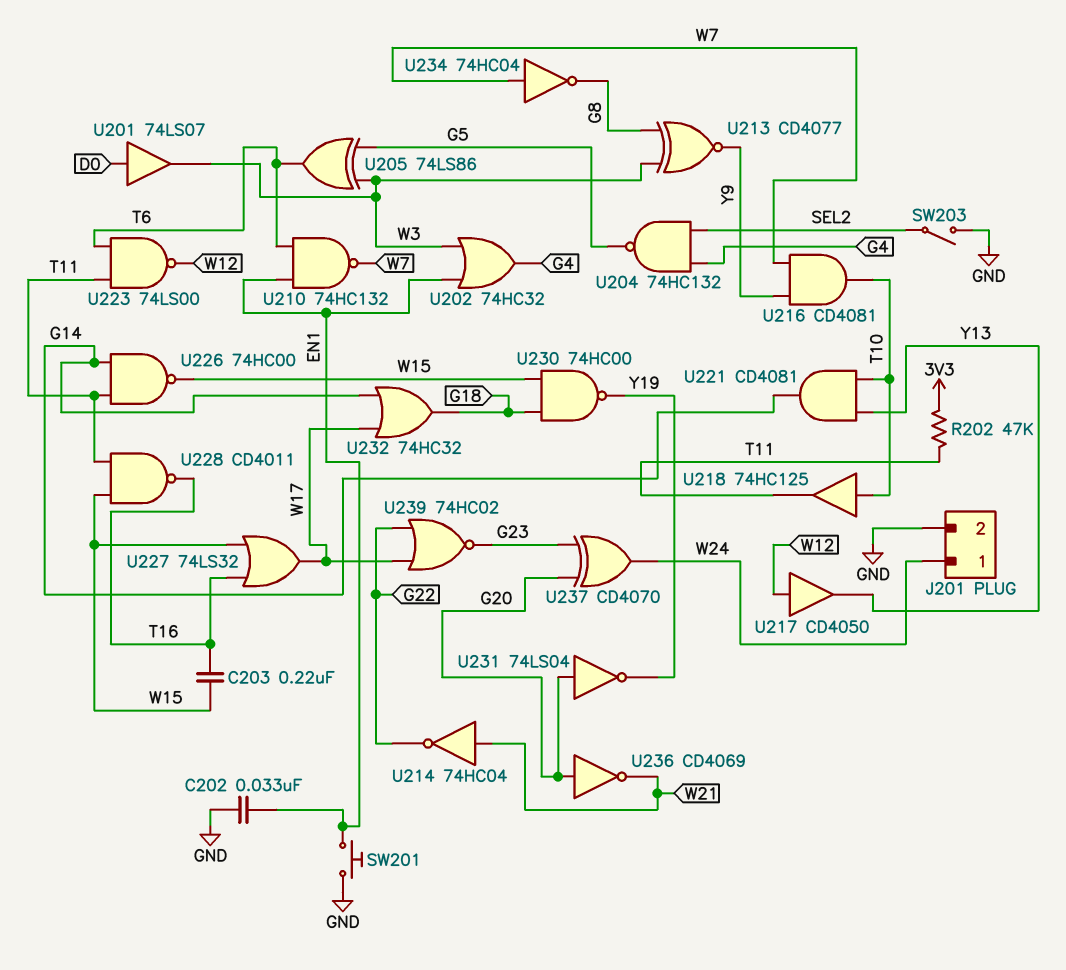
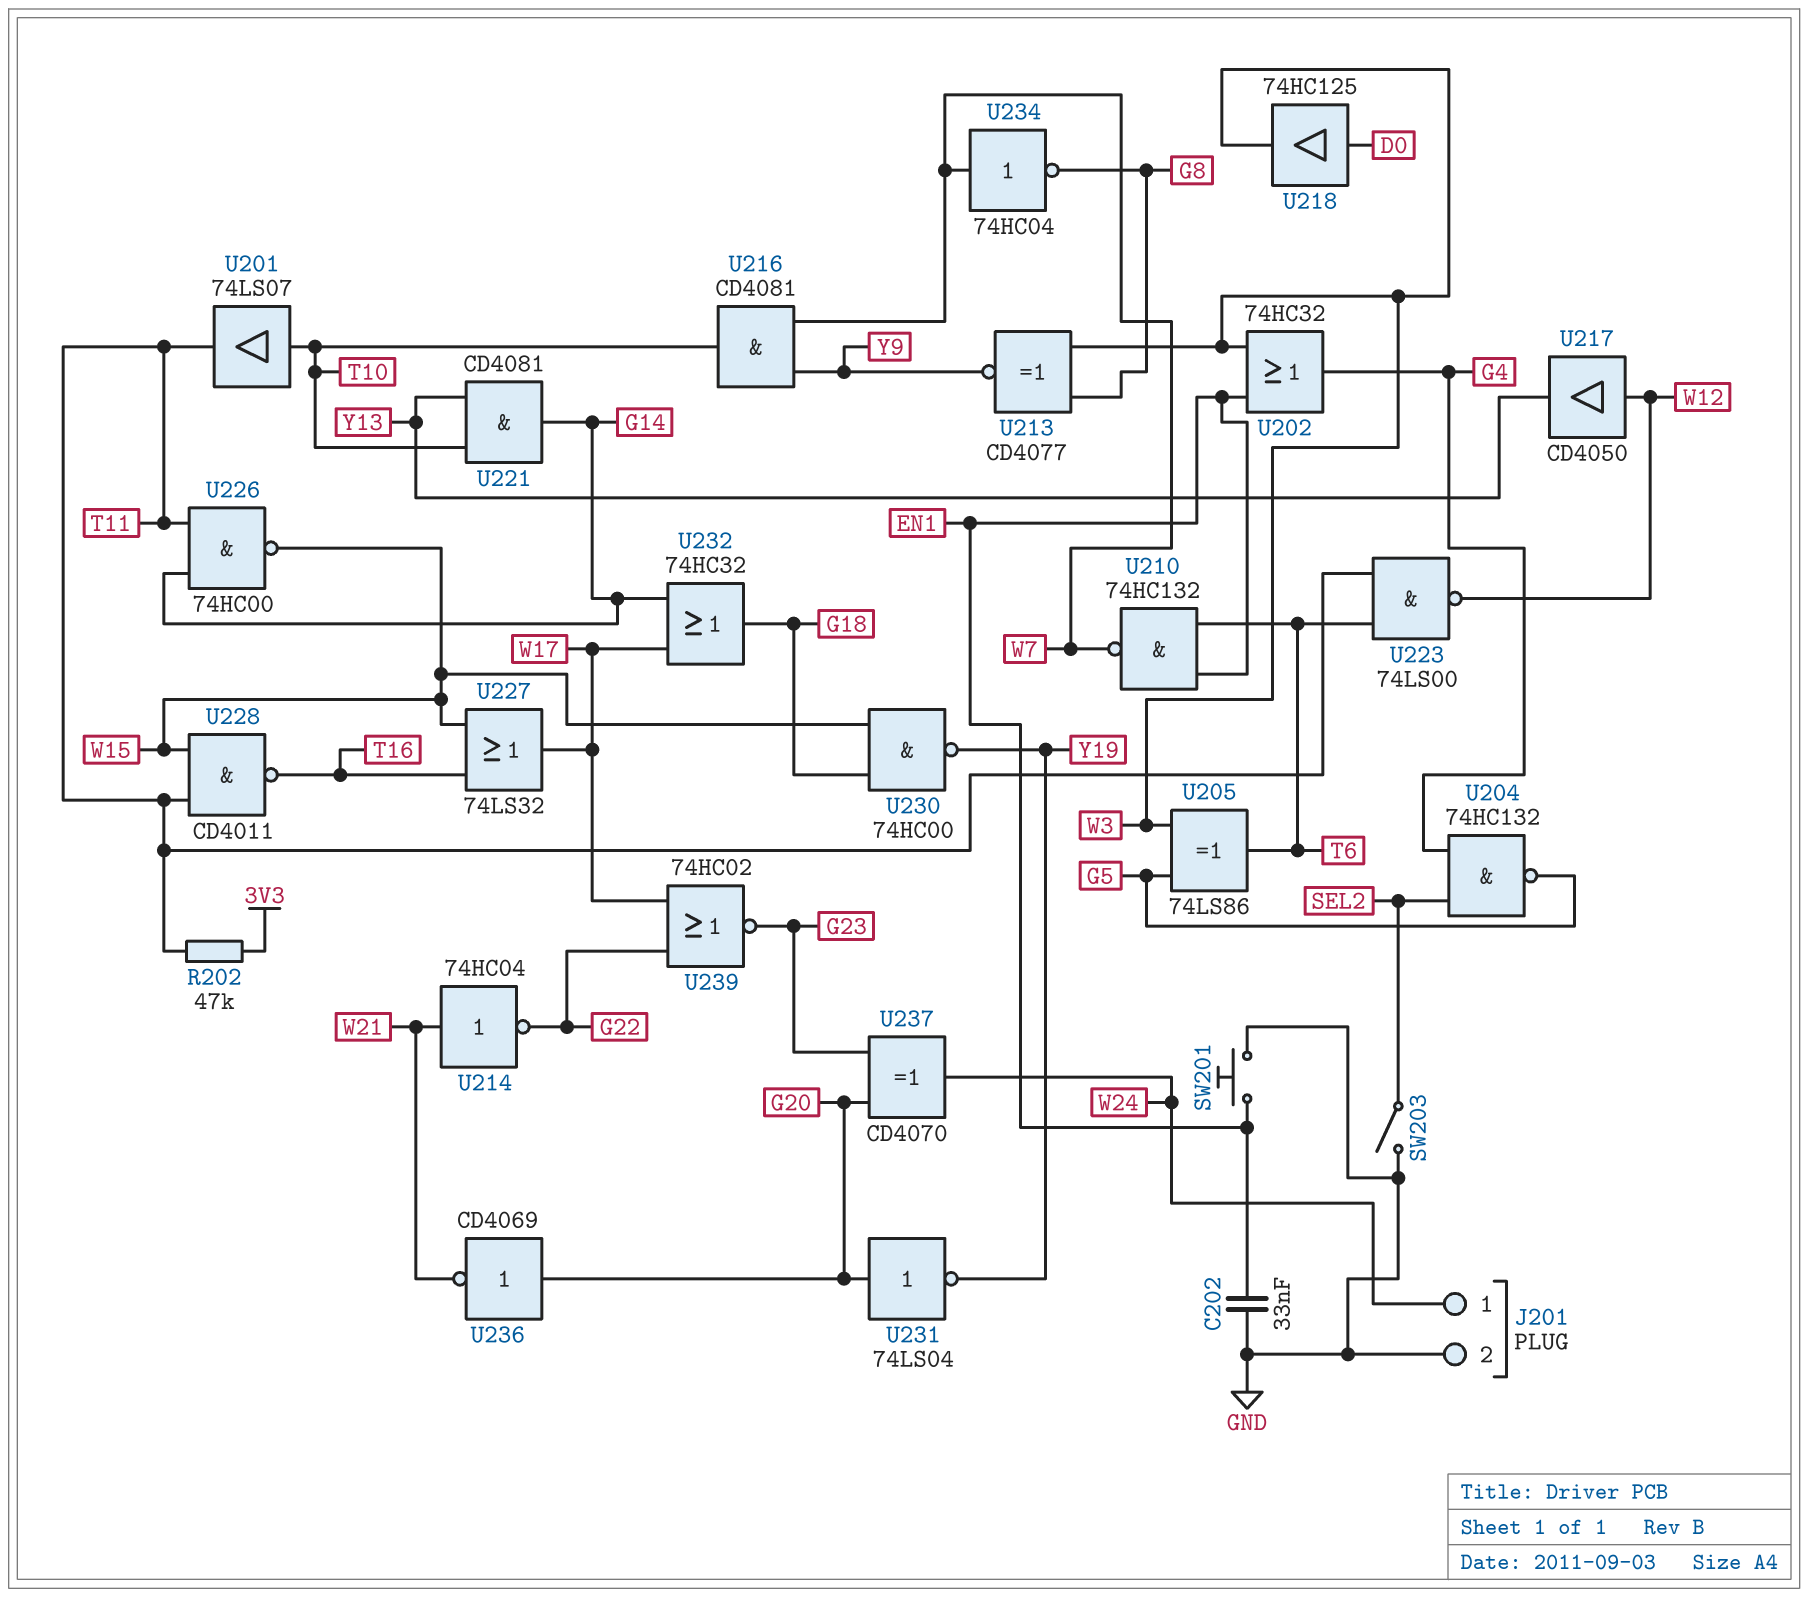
C203: 220nF (T16, W15) -> none
U201: buffer 74LS07 (in D0, out W3) -> buffer 74LS07 (in T10, out T11)
U218: buffer 74HC125 (in T10, out T11) -> buffer 74HC125 (in D0, out W3)

